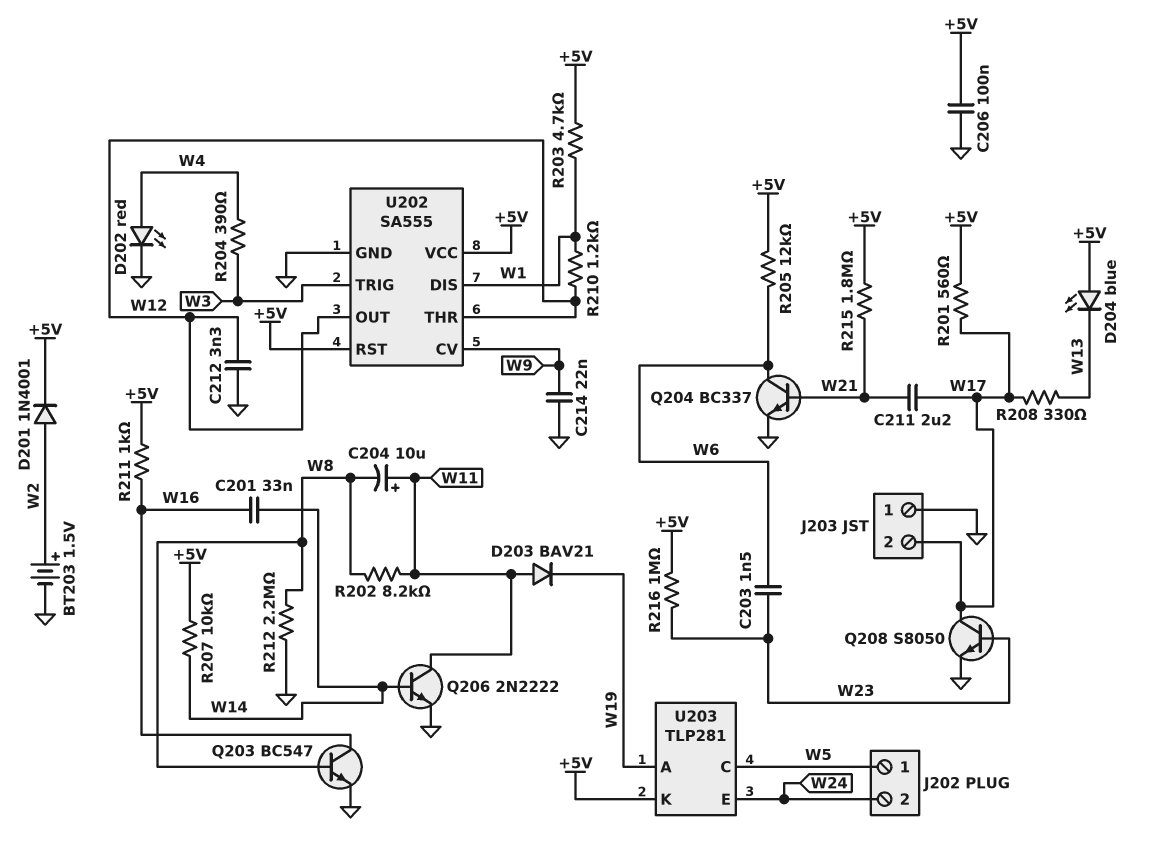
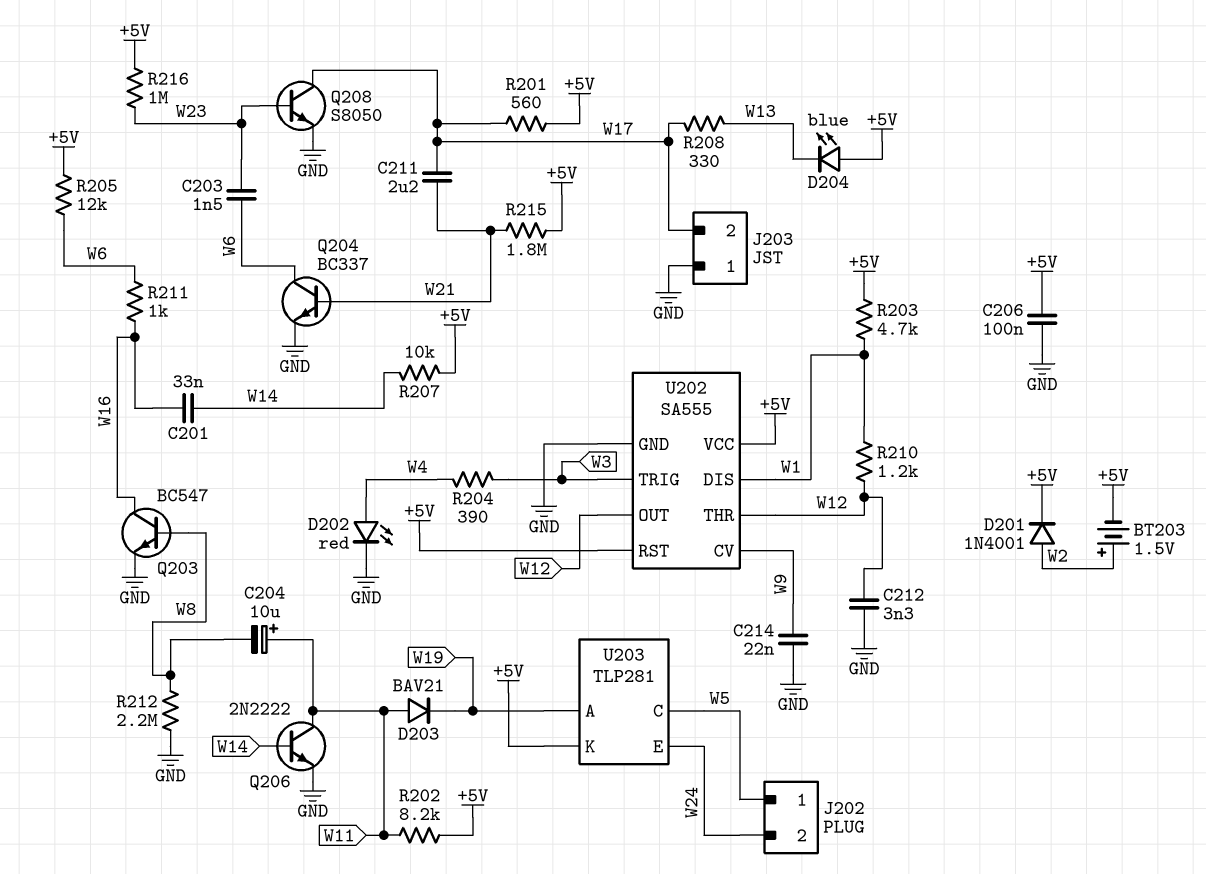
BT203: 1.5V (plus W2, minus GND) -> 1.5V (plus W2, minus +5V)
R202: 8.2k (W8, W11) -> 8.2k (+5V, W11)
R211: 1k (+5V, W16) -> 1k (W6, W16)

